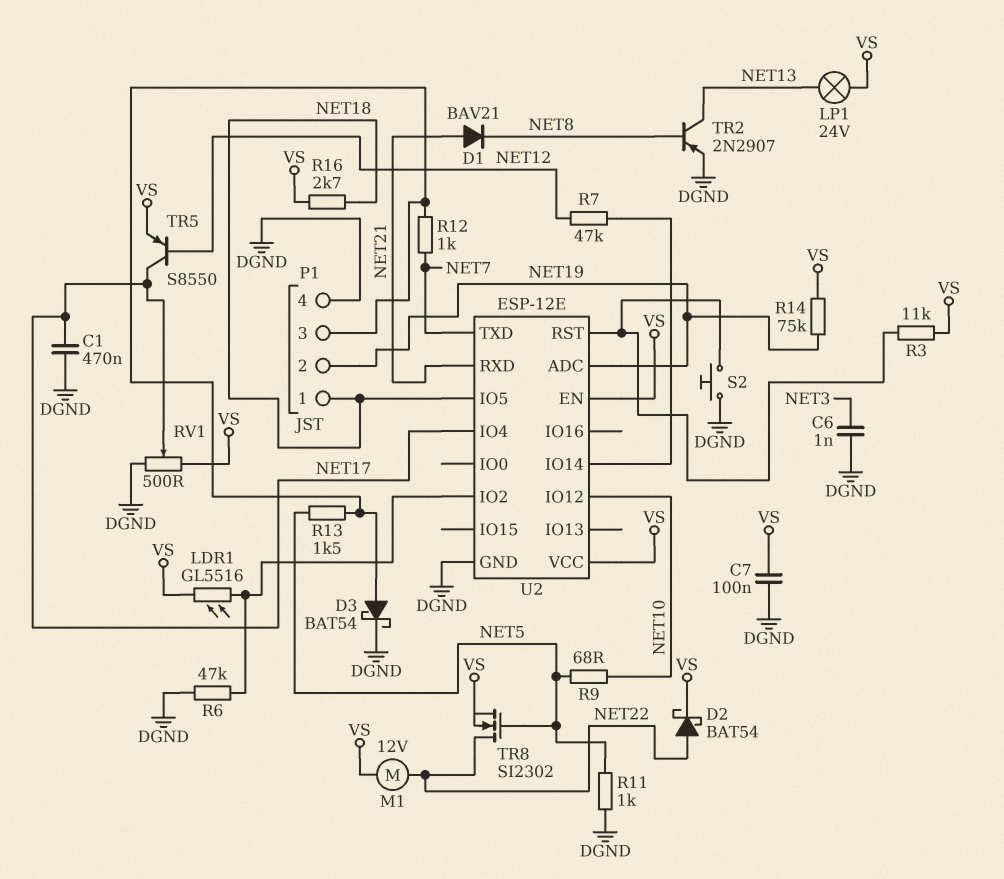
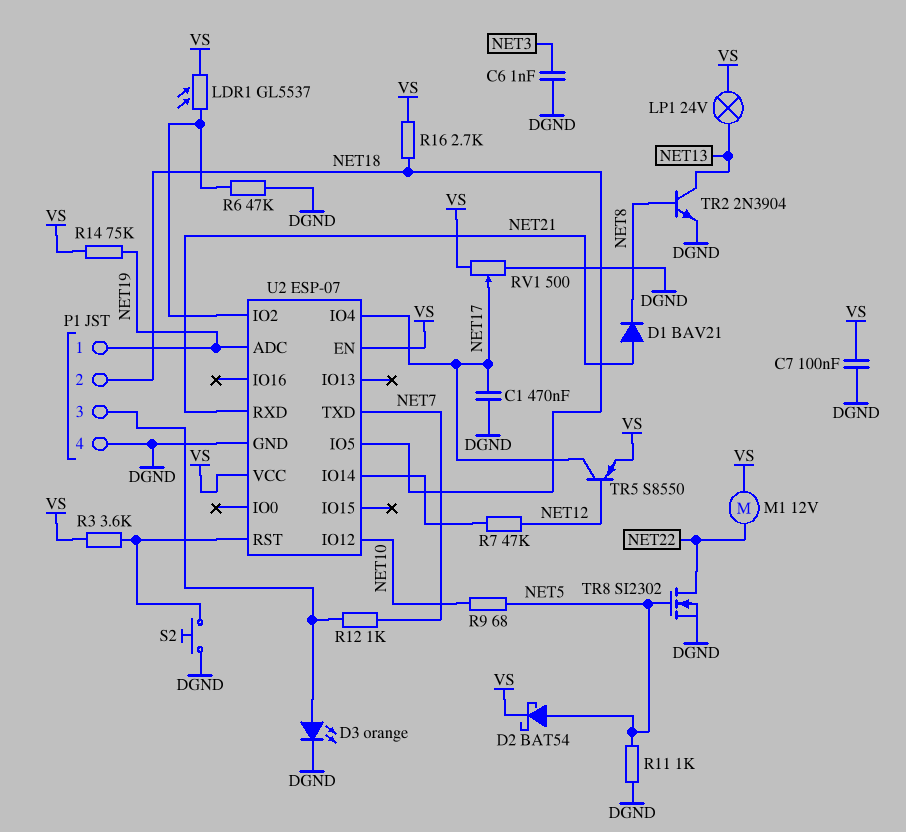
D2: schottky BAT54 (A NET22, K VS) -> schottky BAT54 (A NET5, K VS)
D3: schottky BAT54 (A P1/3, K DGND) -> LED orange (A P1/3, K DGND)
LDR1: GL5516 (U2/IO2, VS) -> GL5537 (U2/IO2, VS)
P1 pin 1: NET18 -> NET19
P1 pin 2: NET19 -> NET18
R3: 11k (U2/RST, VS) -> 3.6k (U2/RST, VS)
R13: 1.5k (NET5, P1/3) -> none
TR2: PNP 2N2907 (B NET8, C NET13, E DGND) -> NPN 2N3904 (B NET8, C NET13, E DGND)
TR8: NMOS SI2302 (G NET5, D NET22, S VS) -> NMOS SI2302 (G NET5, D NET22, S DGND)
U2: ESP-12E -> ESP-07

